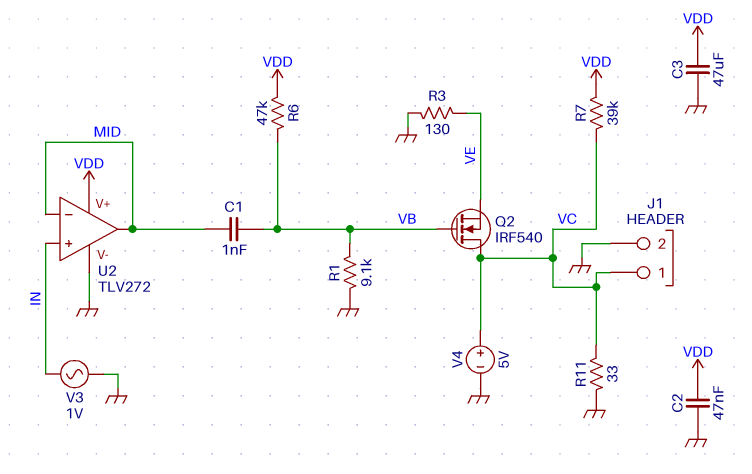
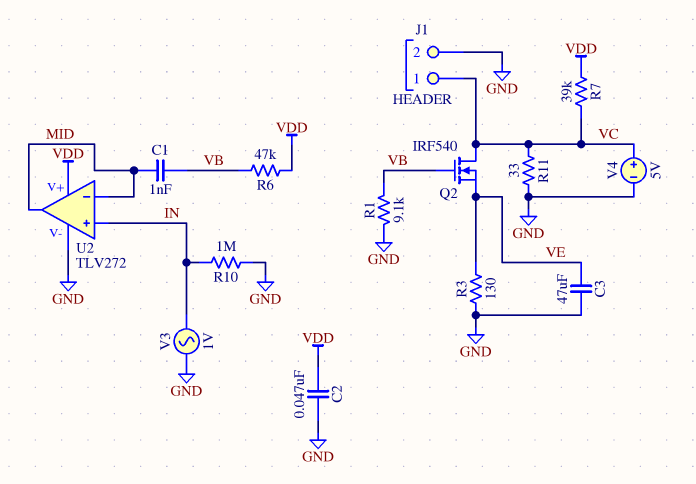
C3: 47uF (GND, VDD) -> 47uF (GND, VE)
R10: none -> 1M (GND, IN)

